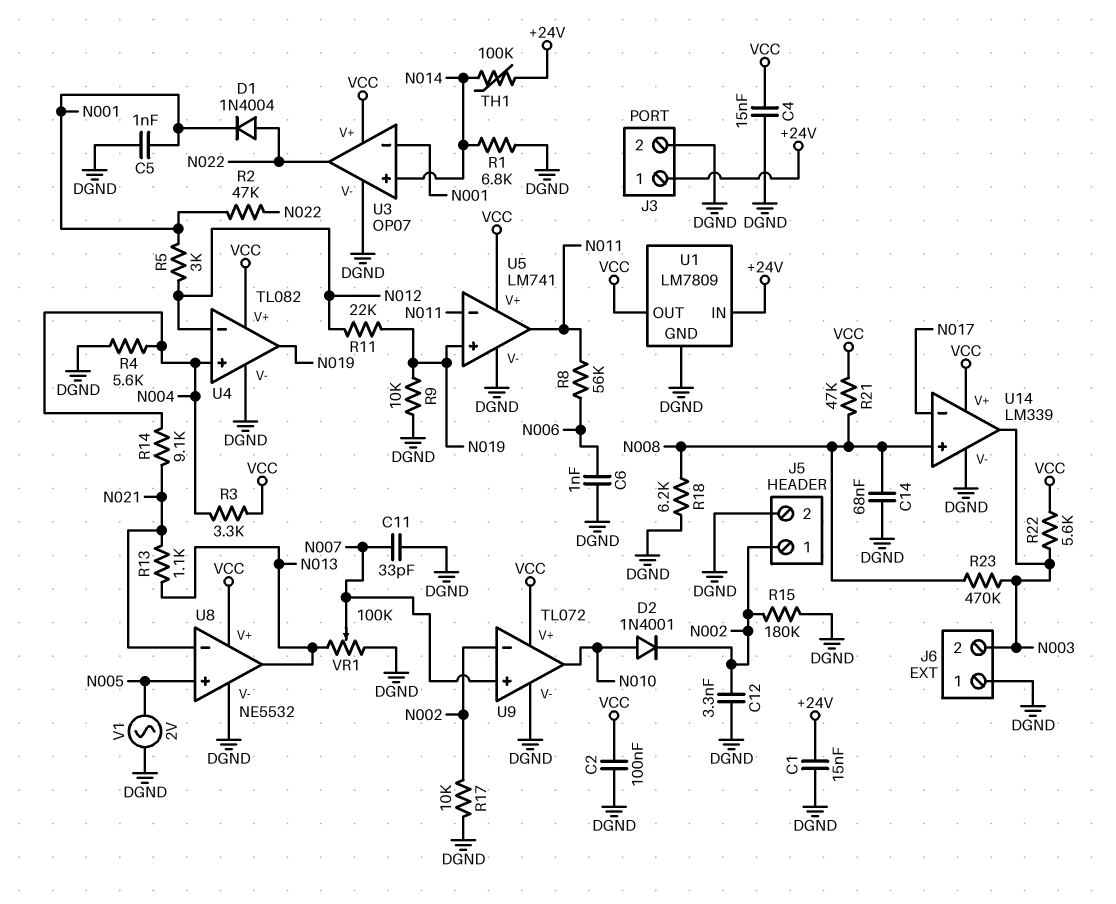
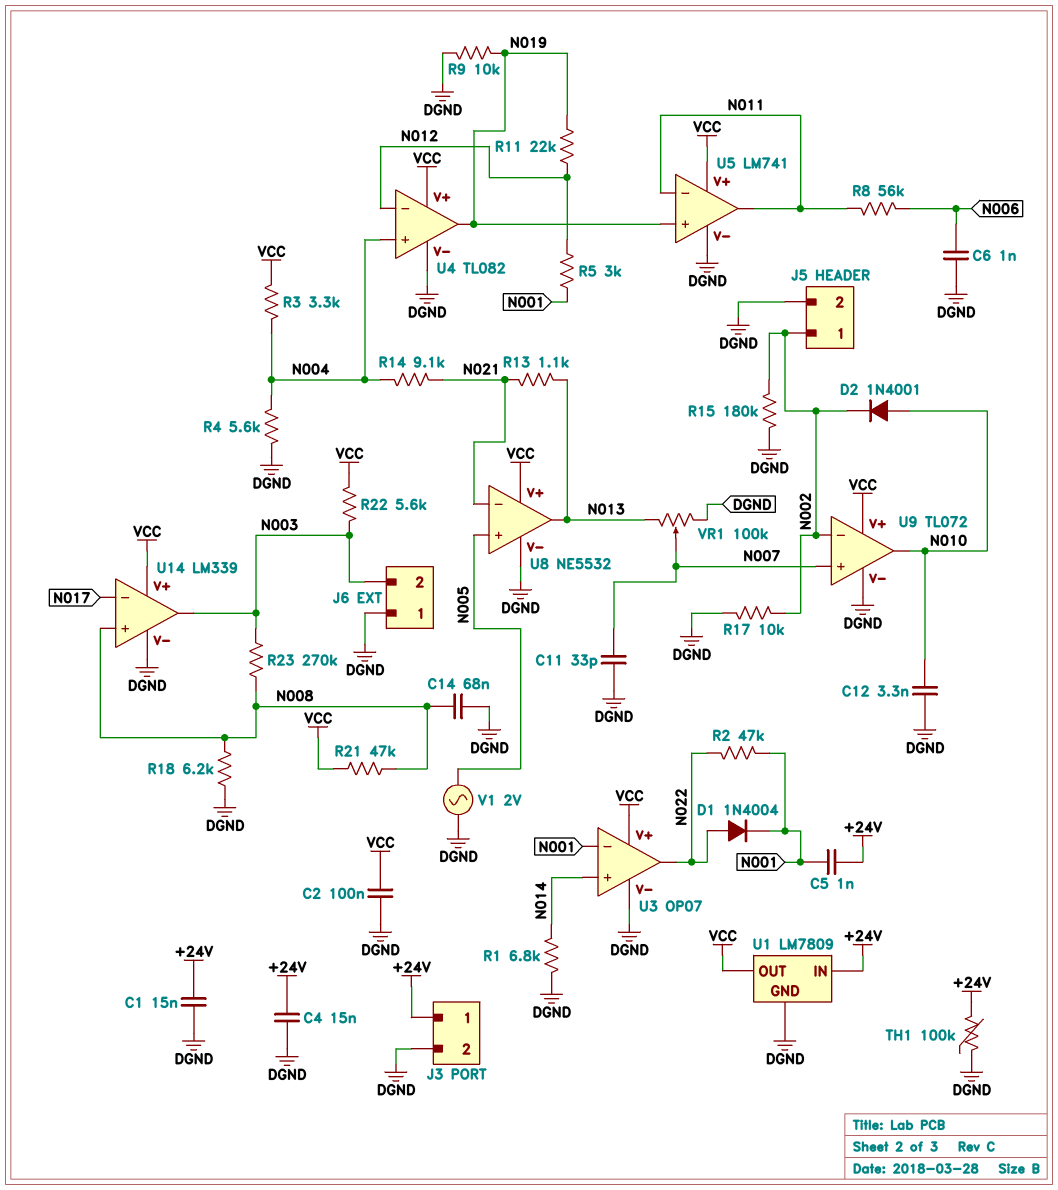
C4: 15nF (DGND, VCC) -> 15nF (+24V, DGND)
C5: 1nF (DGND, N001) -> 1nF (+24V, N001)
C12: 3.3nF (DGND, N002) -> 3.3nF (DGND, N010)
R23: 470k (N003, N008) -> 270k (N003, N008)
TH1: 100k (+24V, N014) -> 100k (+24V, DGND)

